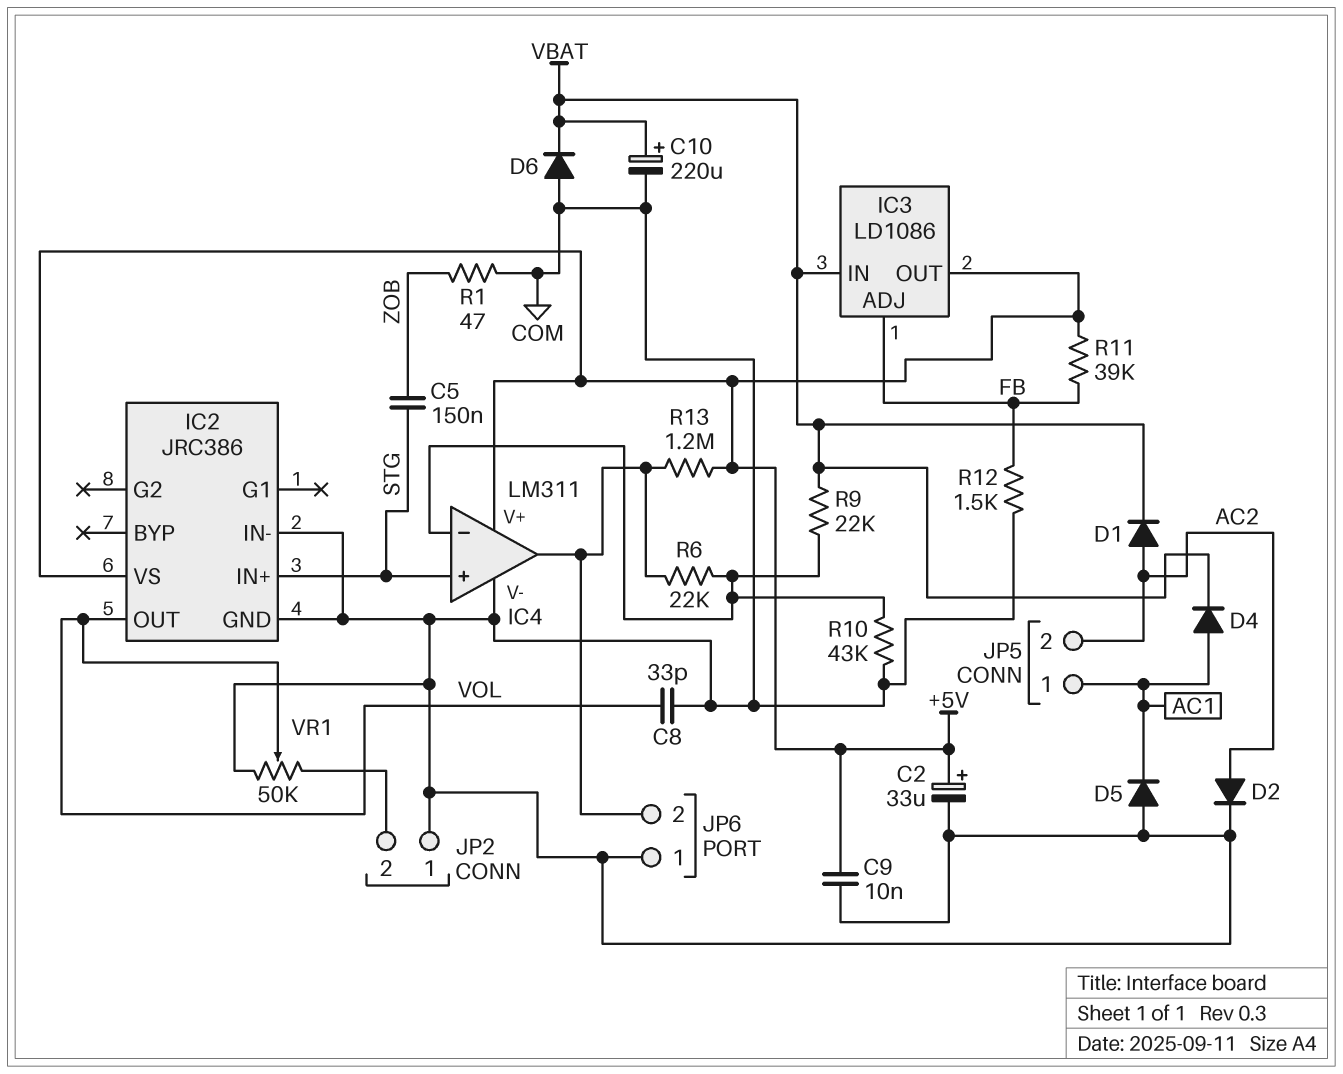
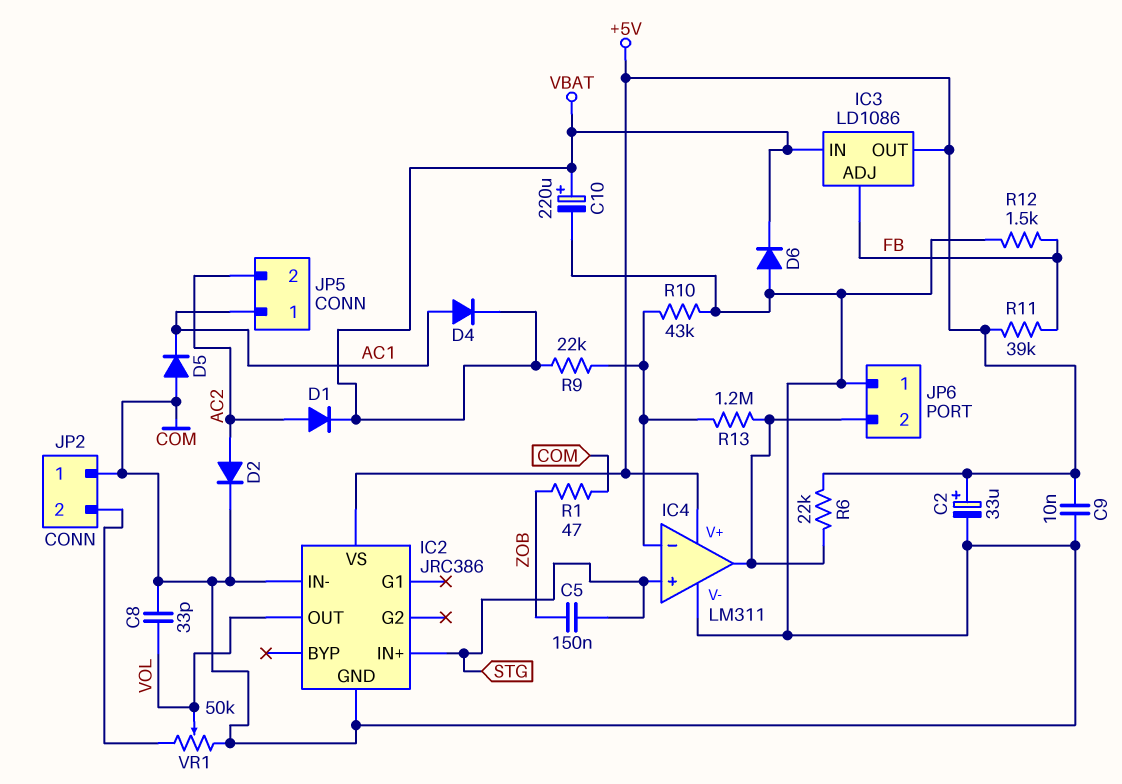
R6: 22k (IC4/in-, IC4/out) -> 22k (+5V, IC4/out)
R13: 1.2M (+5V, IC4/out) -> 1.2M (IC4/in-, IC4/out)

